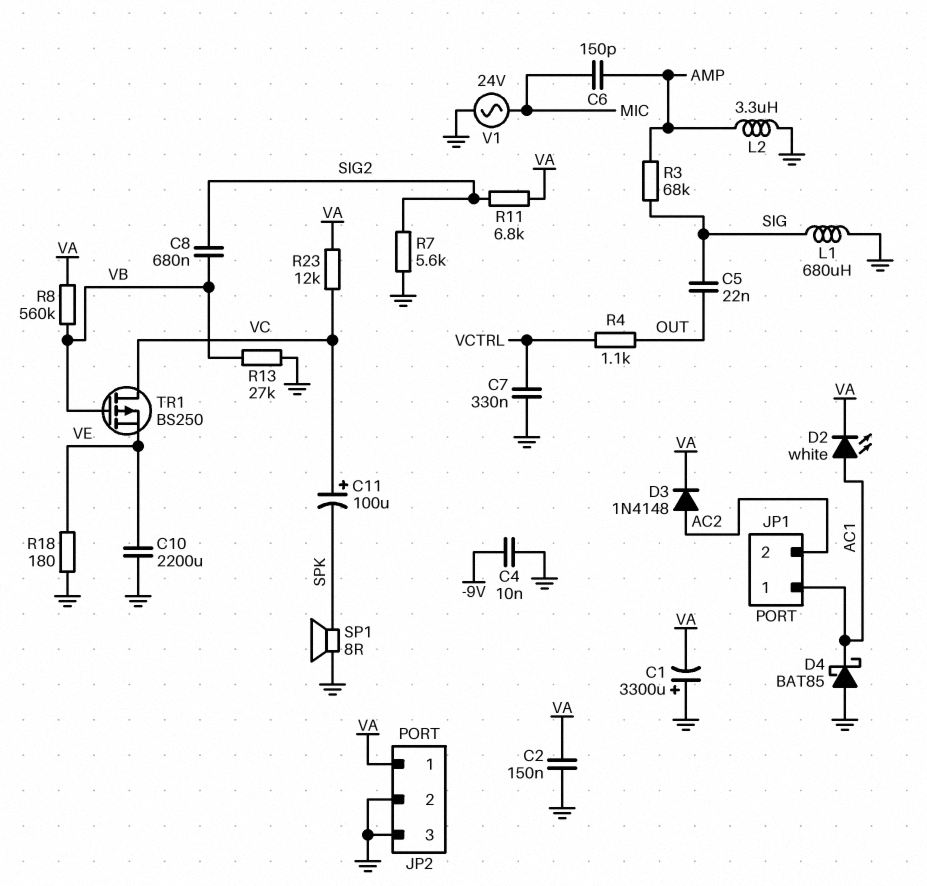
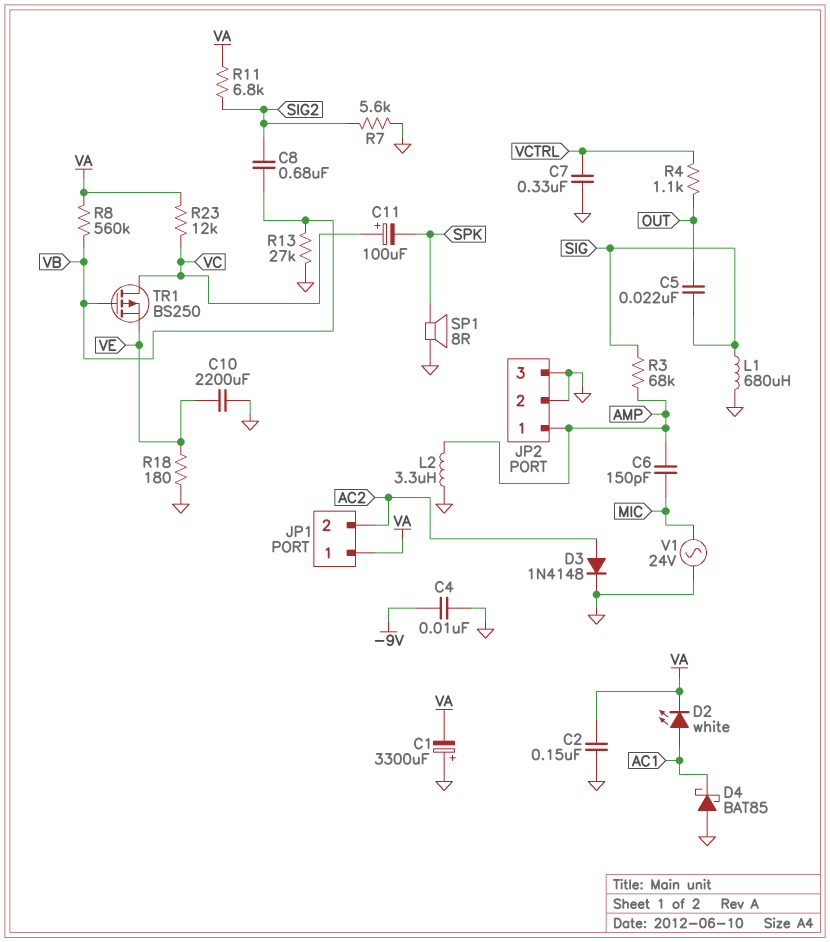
D3: diode 1N4148 (A AC2, K VA) -> diode 1N4148 (A AC2, K GND)
JP1 pin 1: AC1 -> VA
JP2 pin 1: VA -> AMP

